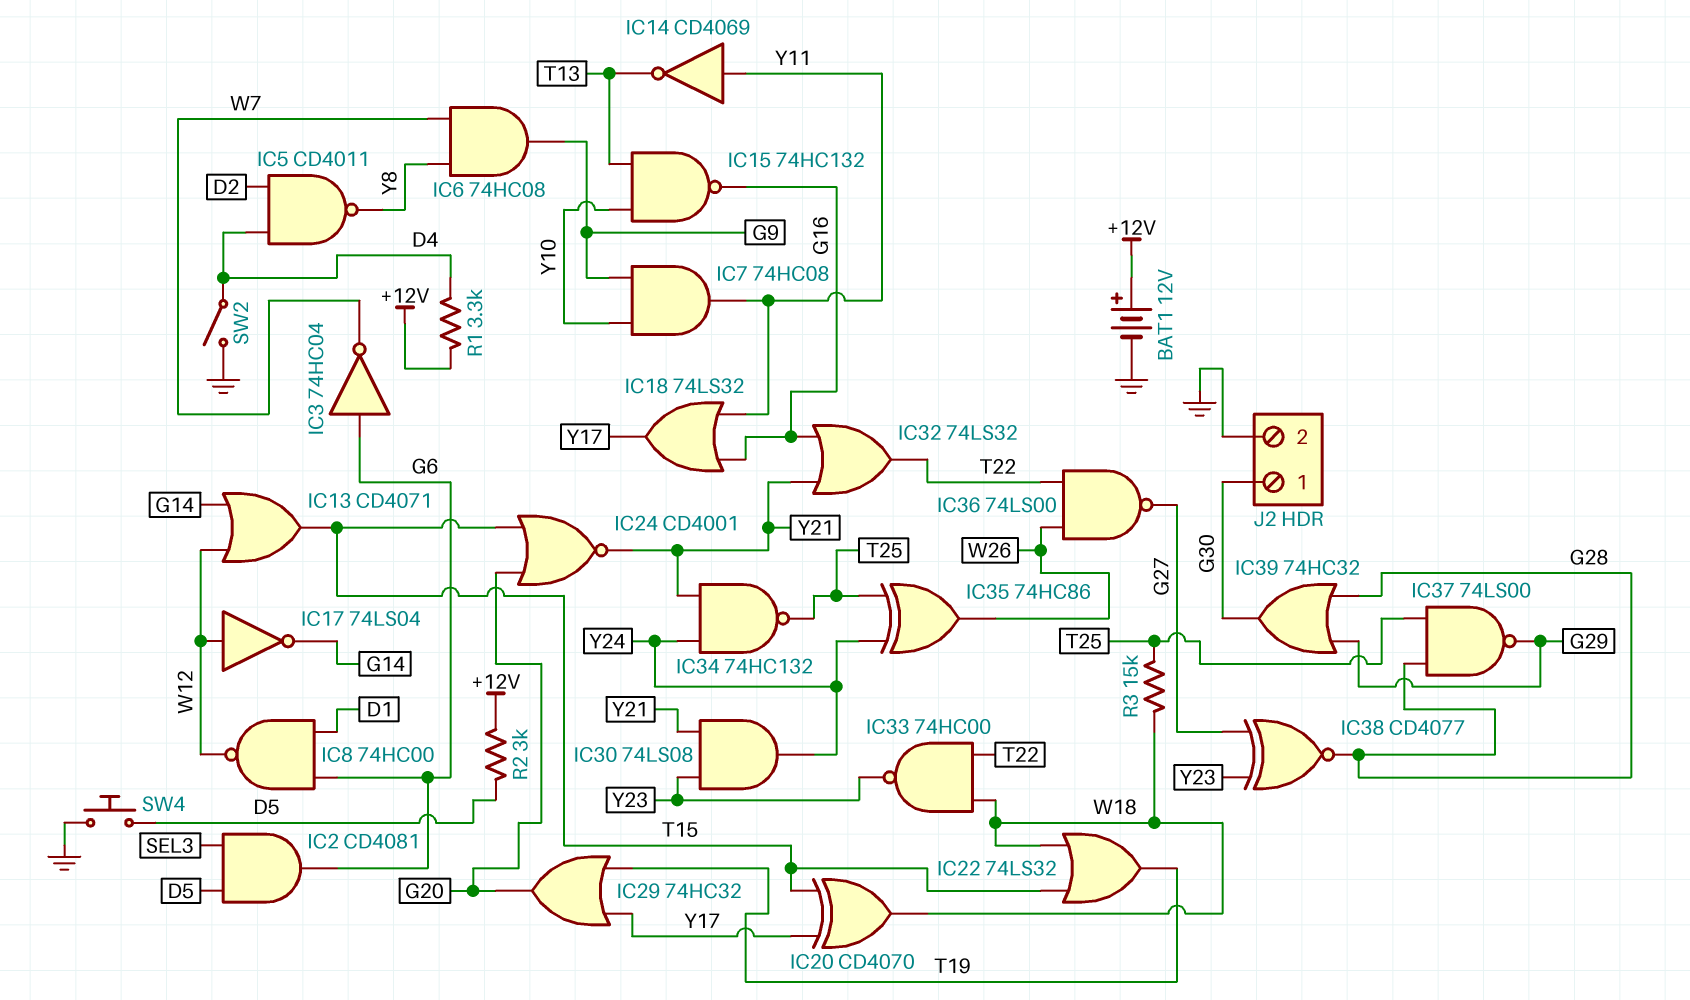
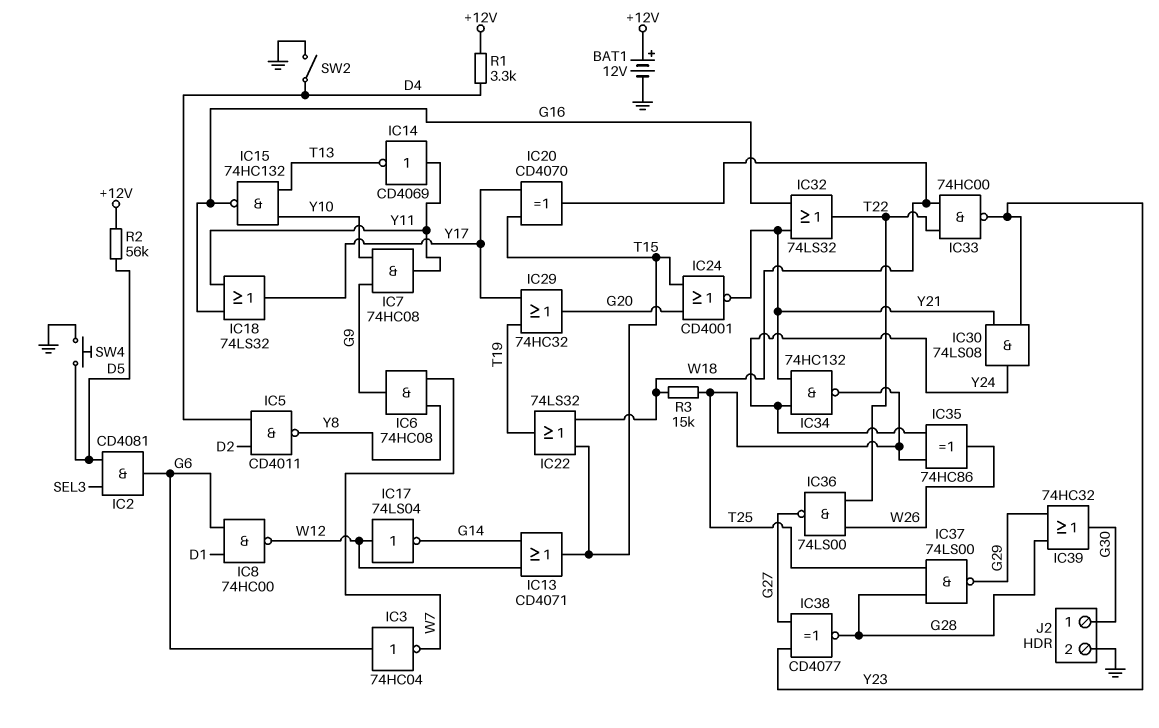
R2: 3k (+12V, D5) -> 56k (+12V, D5)

